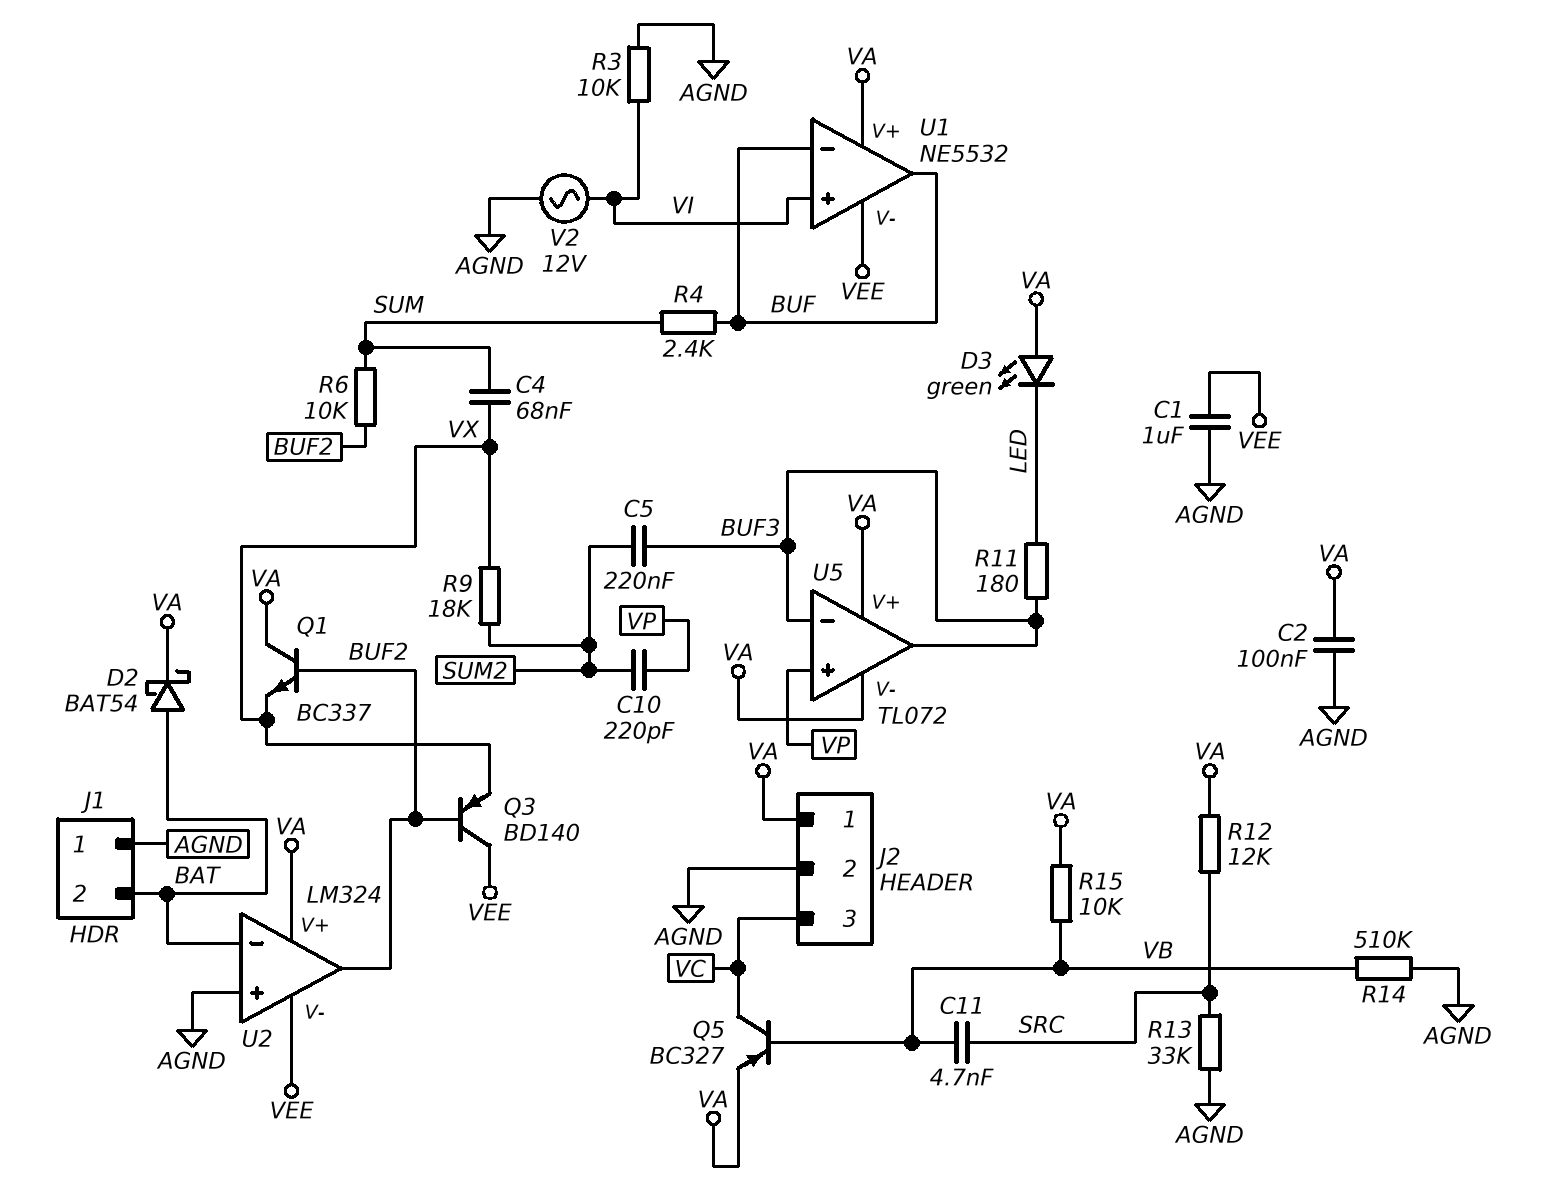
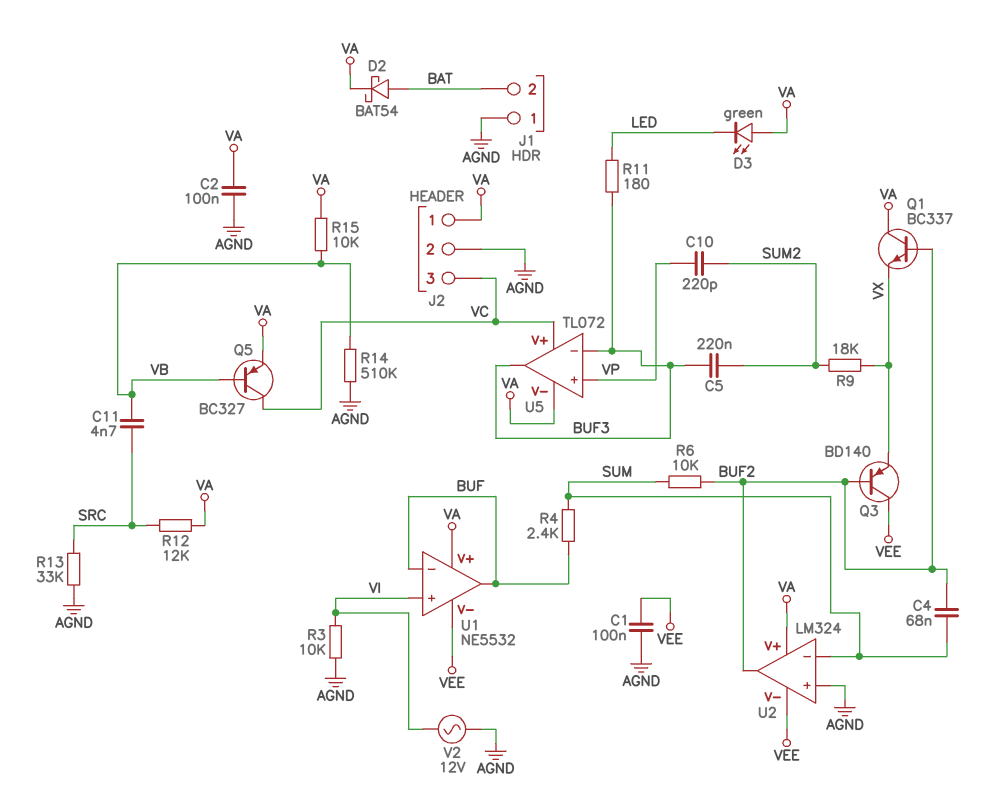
C1: 1uF (AGND, VEE) -> 100nF (AGND, VEE)
C4: 68nF (SUM, VX) -> 68nF (BUF2, SUM)
U2 pin in-: BAT -> SUM
U5 pin V+: VA -> VC

